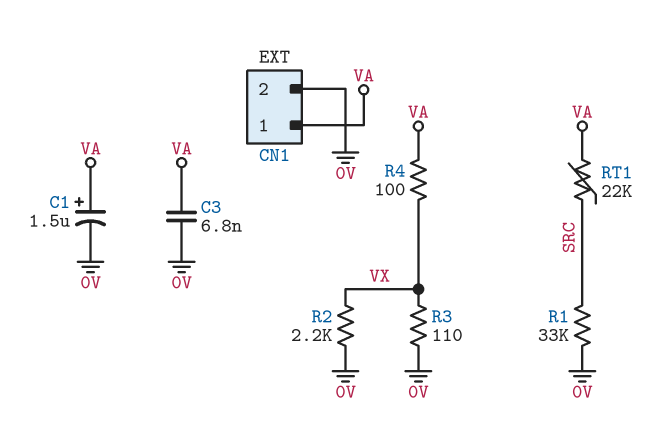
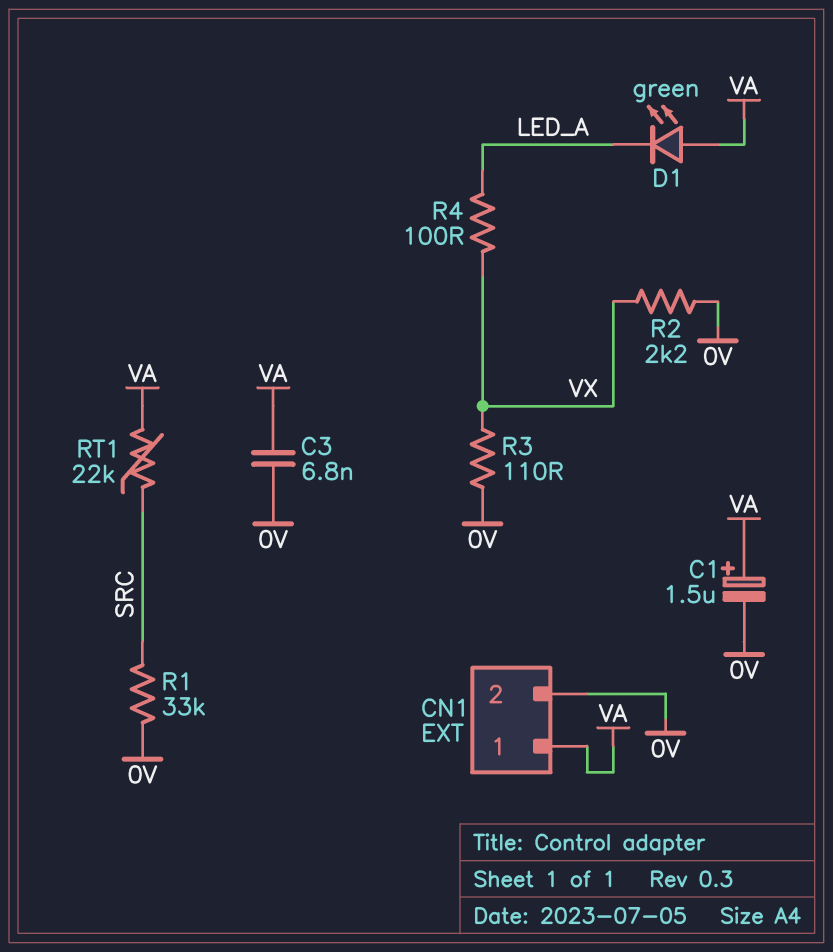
D1: none -> LED green (A VA, K LED_A)
R4: 100 (VA, VX) -> 100 (LED_A, VX)

